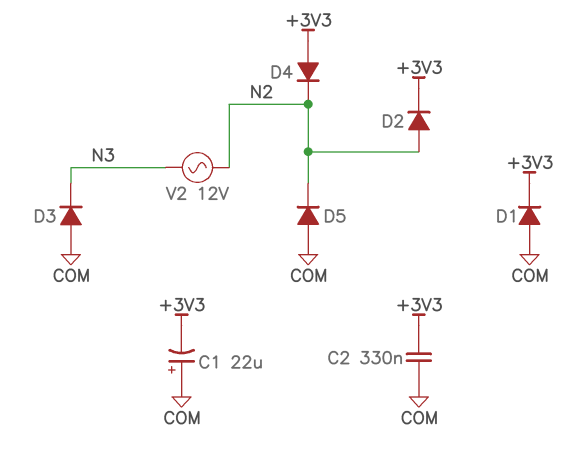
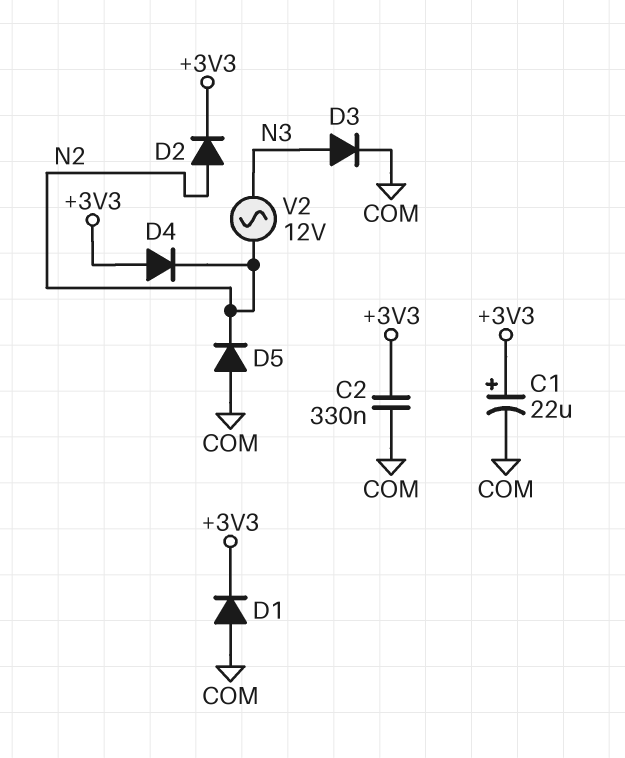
C1: 22uF (plus COM, minus +3V3) -> 22uF (plus +3V3, minus COM)
D3: diode (A COM, K N3) -> diode (A N3, K COM)

